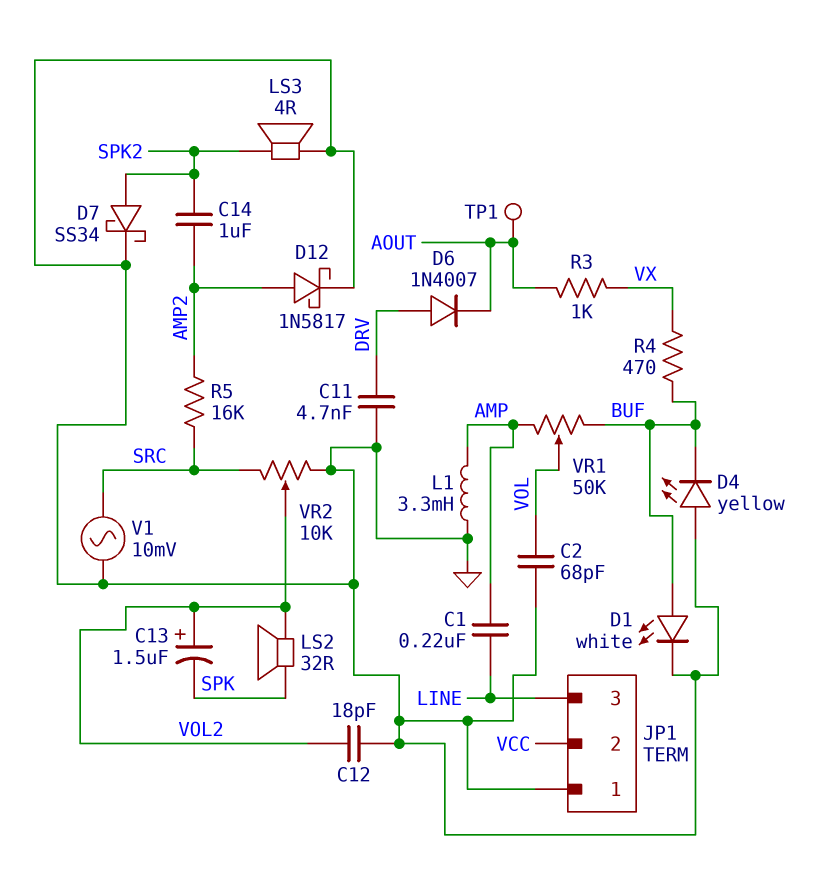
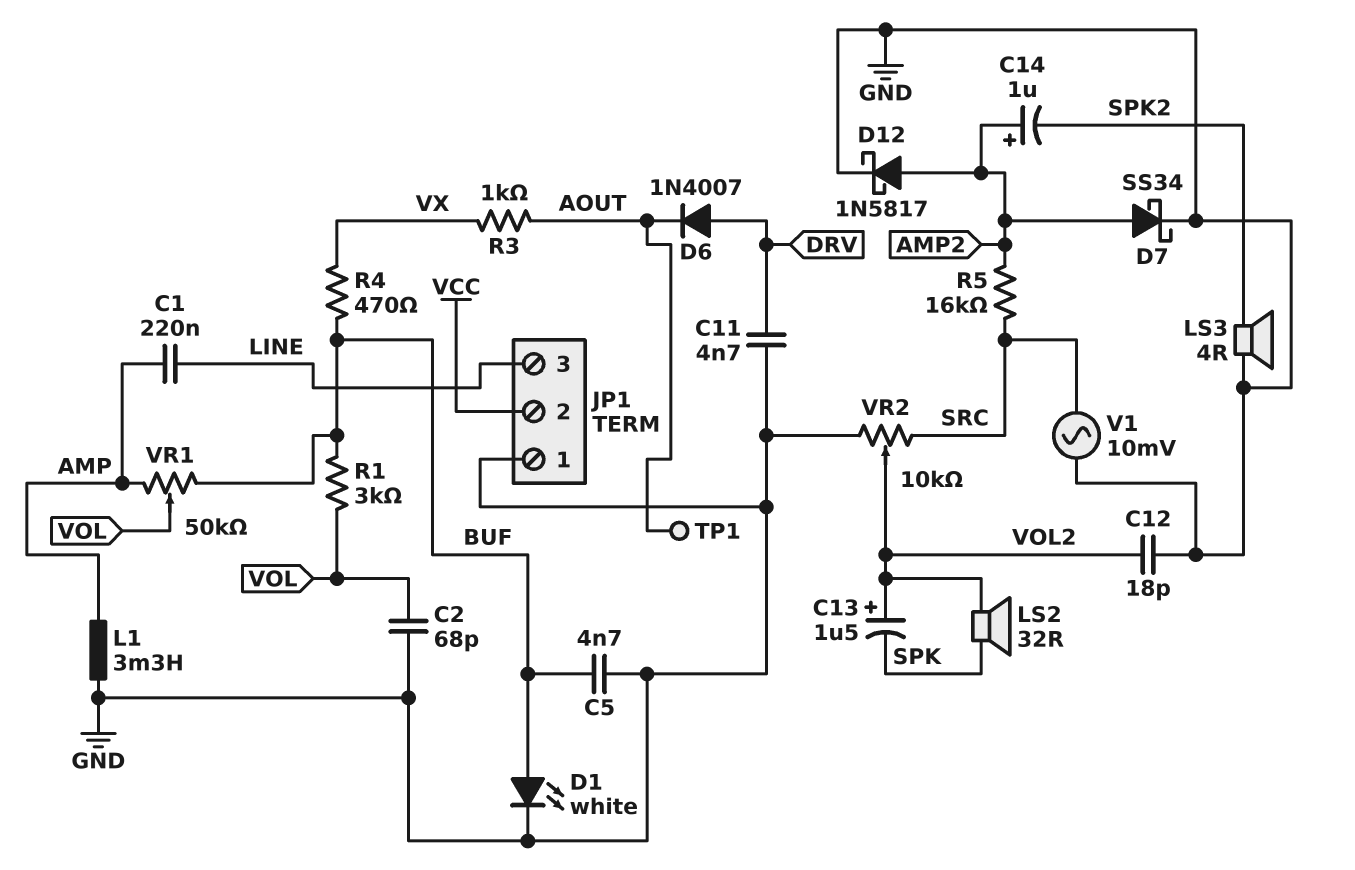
C5: none -> 4.7nF (BUF, GND)
C14: 1uF (AMP2, SPK2) -> 1uF (plus AMP2, minus SPK2)
D4: LED yellow (A GND, K BUF) -> none
D7: schottky SS34 (A SPK2, K GND) -> schottky SS34 (A AMP2, K GND)
R1: none -> 3k (BUF, VOL)

